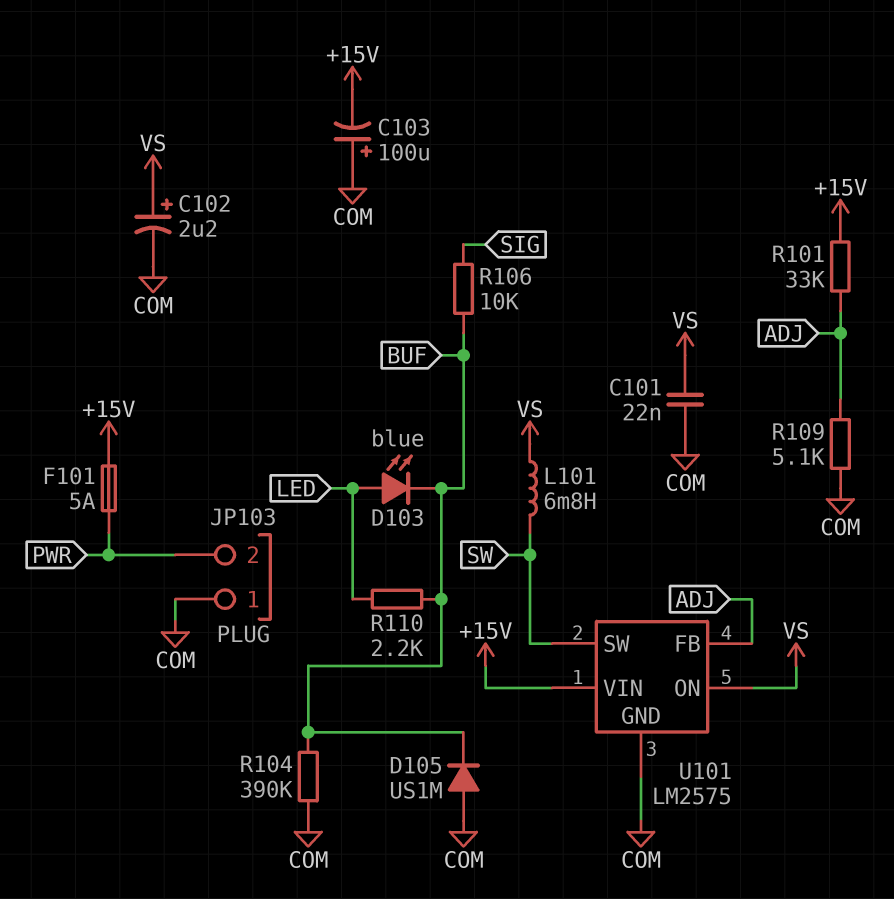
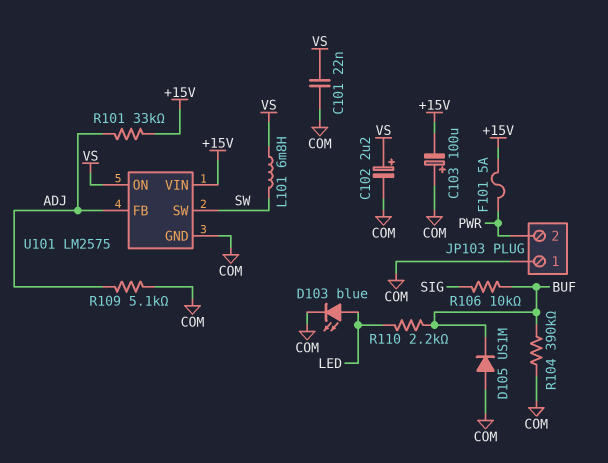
D103: LED blue (A LED, K BUF) -> LED blue (A LED, K COM)

